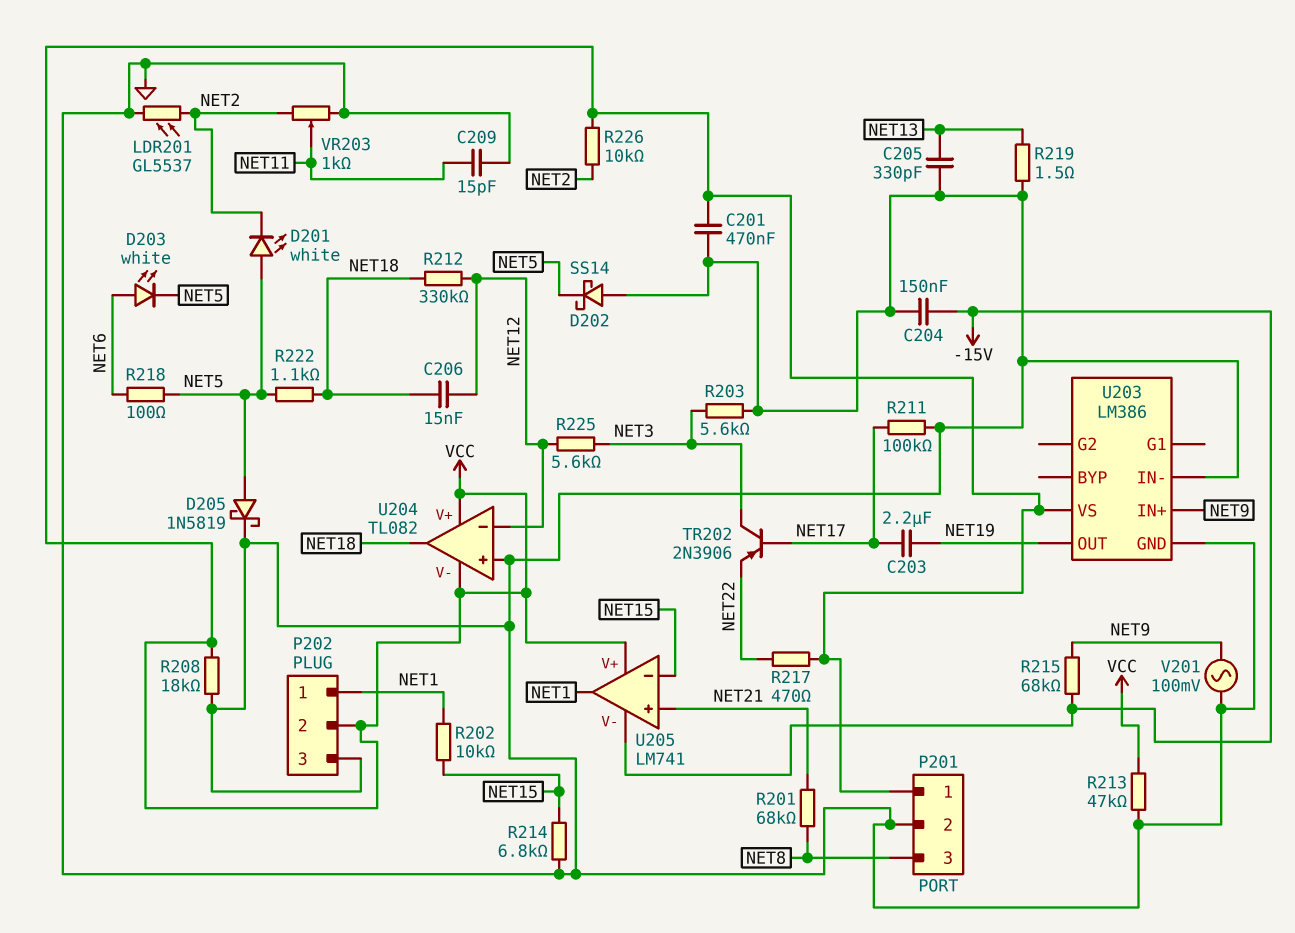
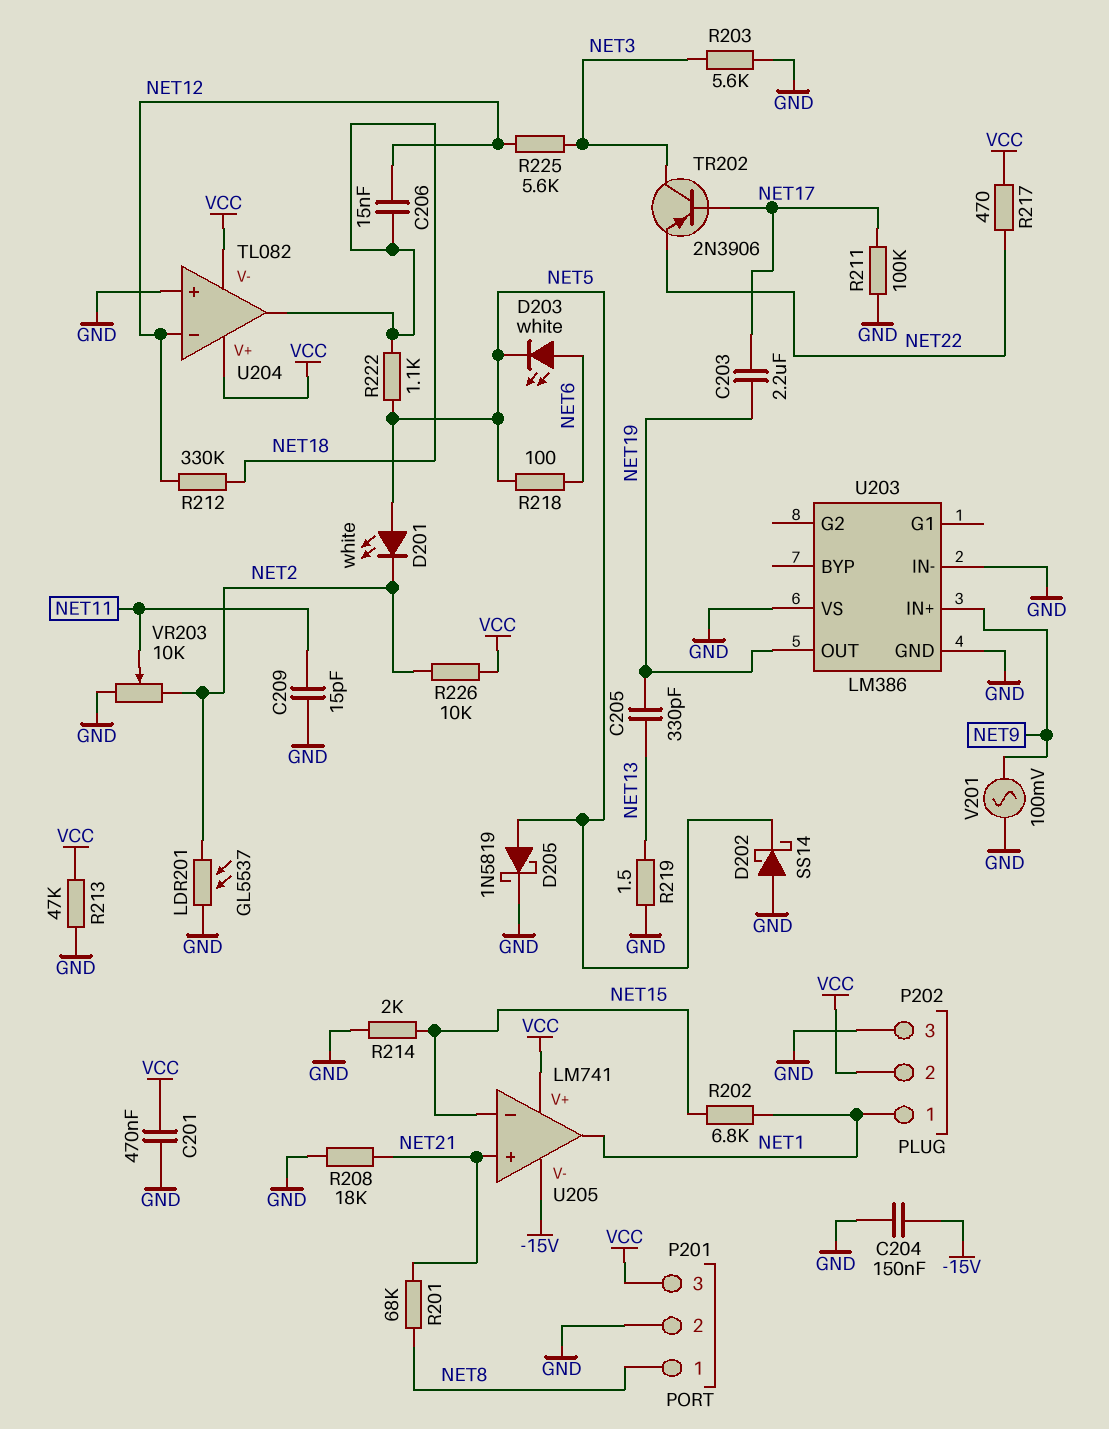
C205: 330pF (GND, NET13) -> 330pF (NET13, NET19)
P201 pin 1: VCC -> NET8
P201 pin 3: NET8 -> VCC
R202: 10k (NET1, NET15) -> 6.8k (NET1, NET15)
R208: 18k (GND, VCC) -> 18k (GND, NET21)
R214: 6.8k (GND, NET15) -> 2k (GND, NET15)
R215: 68k (-15V, NET9) -> none
U203 pin VS: VCC -> GND
VR203: 1k (GND, NET2, wiper NET11) -> 10k (GND, NET2, wiper NET11)

